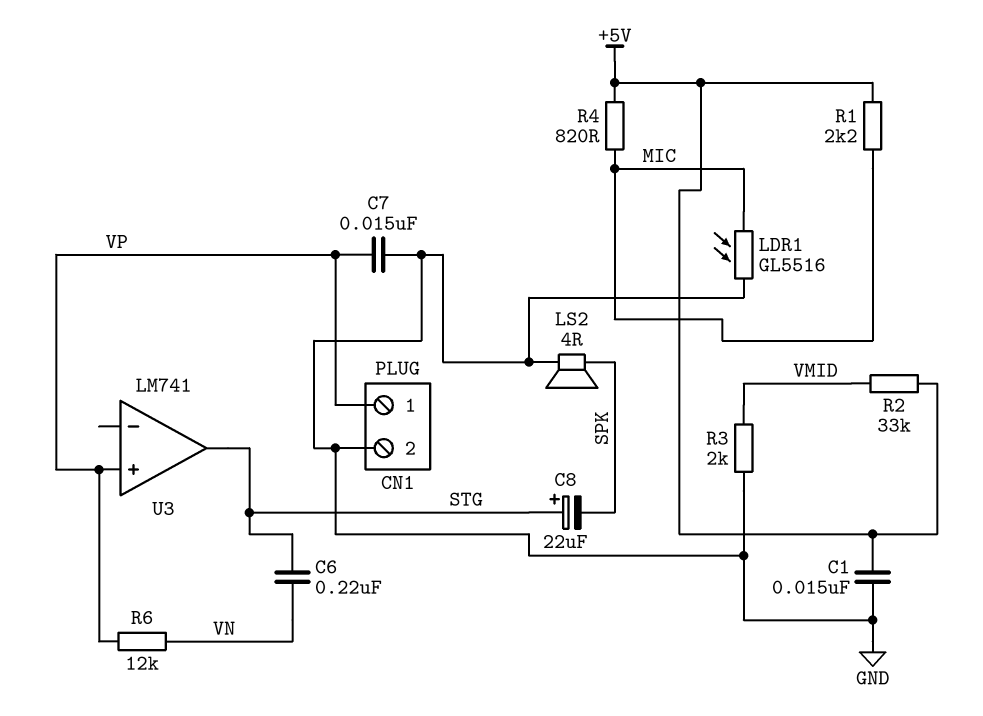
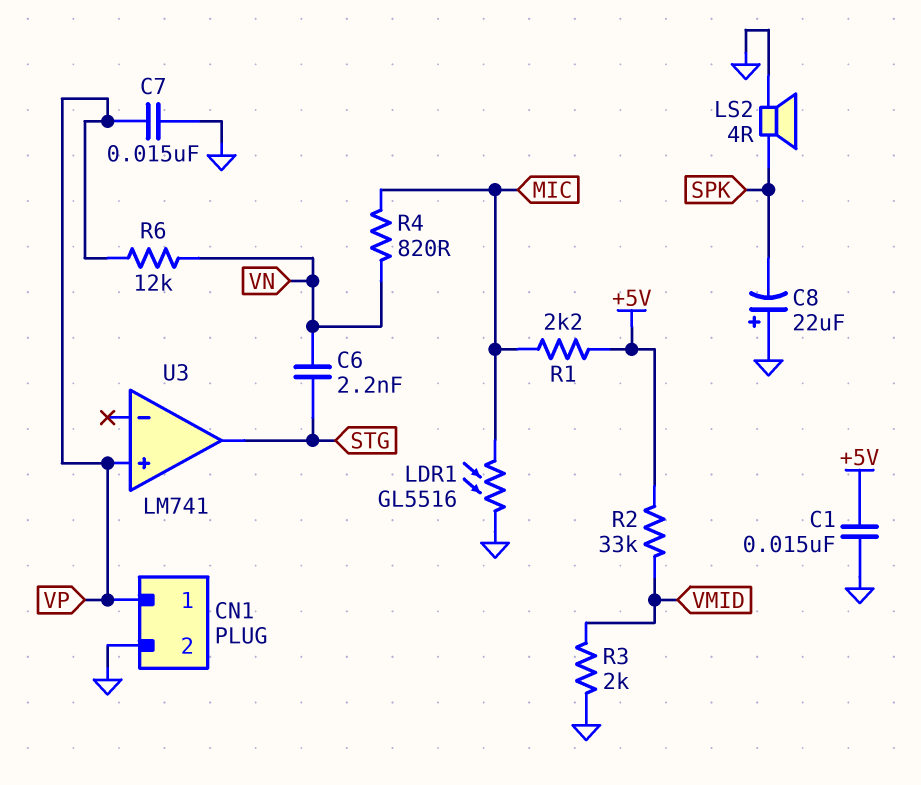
C6: 220nF (STG, VN) -> 2.2nF (STG, VN)
C8: 22uF (plus STG, minus SPK) -> 22uF (plus GND, minus SPK)
R4: 820 (+5V, MIC) -> 820 (MIC, VN)

